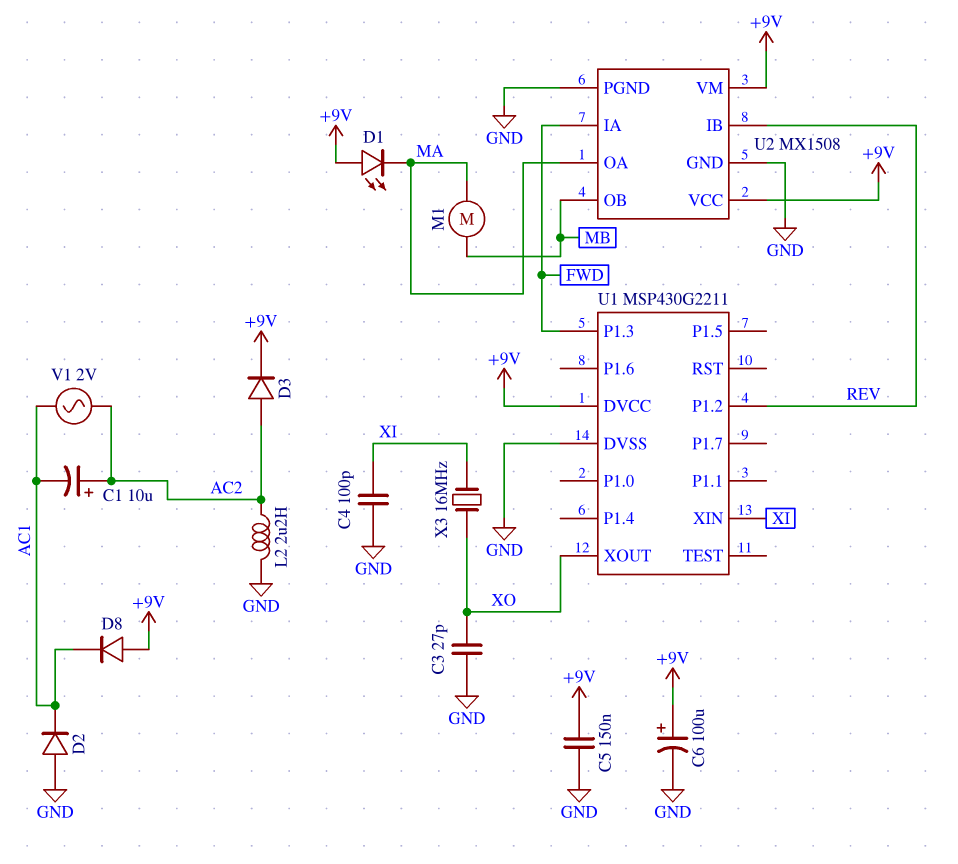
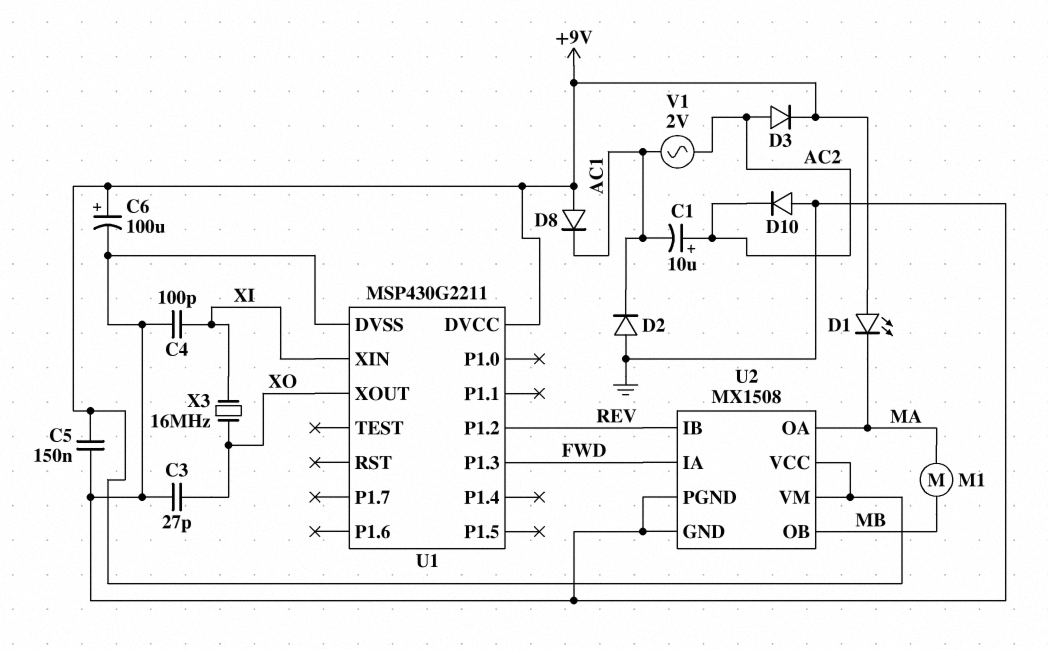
D10: none -> diode (A GND, K AC2)
L2: 2.2uH (AC2, GND) -> none

